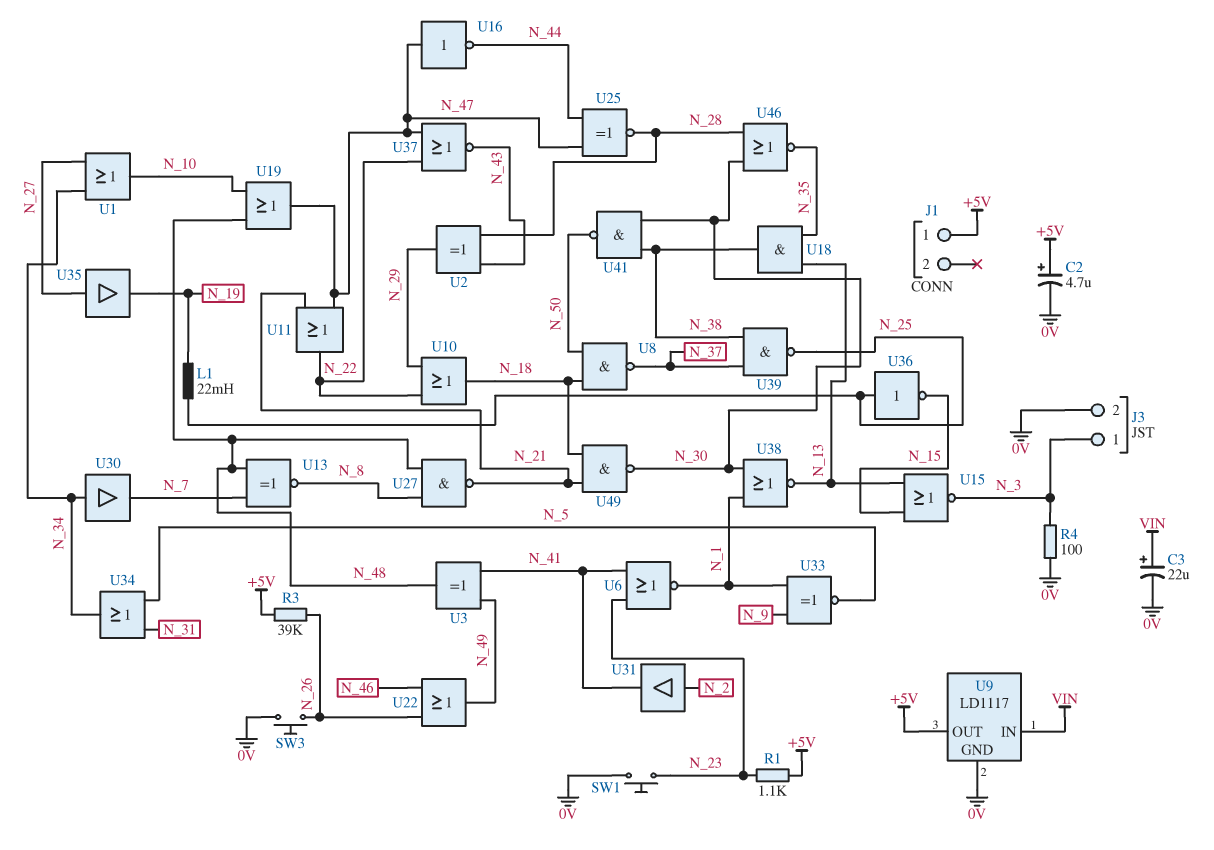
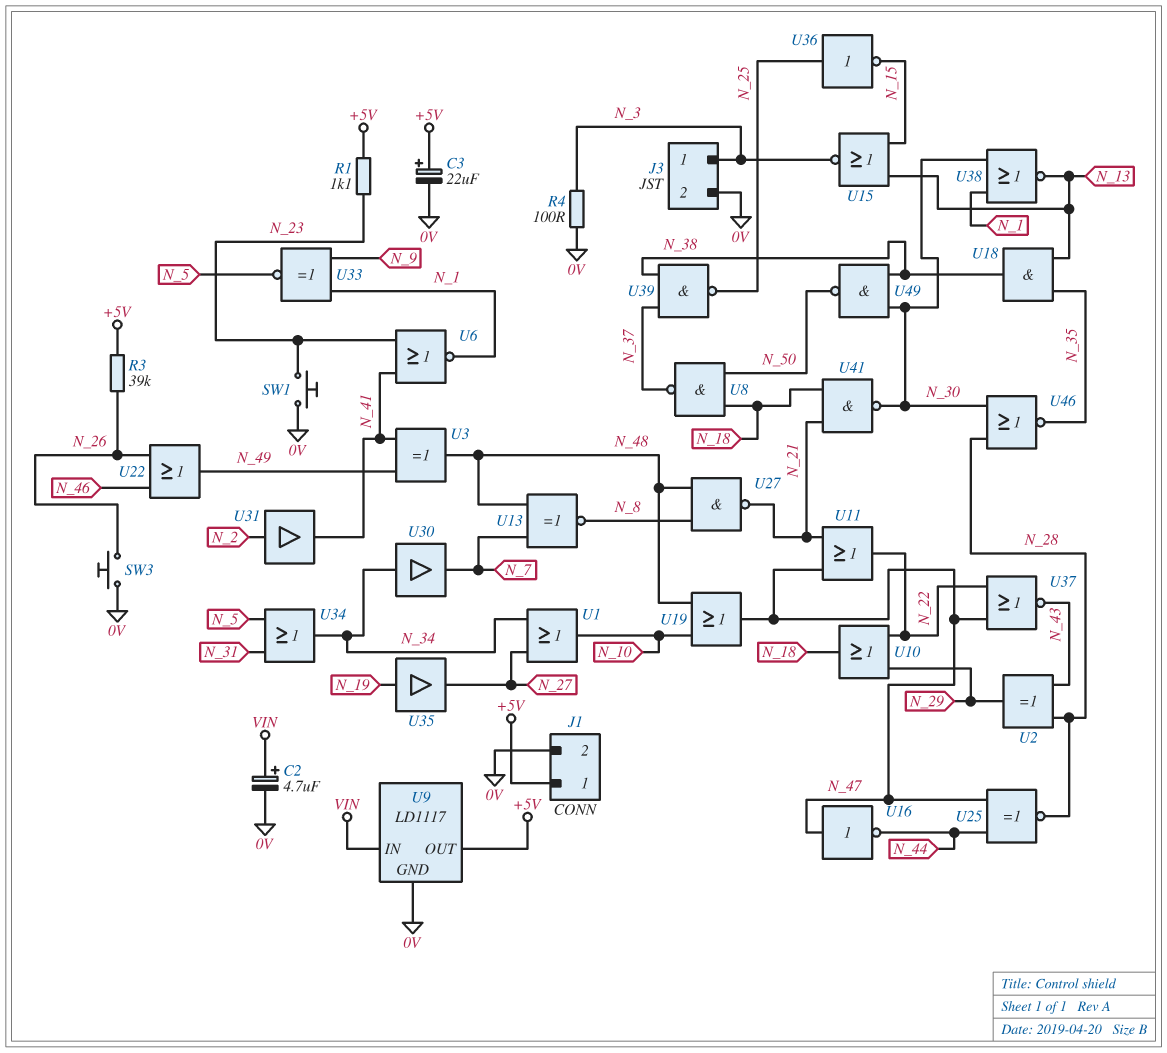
C2: 4.7uF (plus +5V, minus 0V) -> 4.7uF (plus VIN, minus 0V)
C3: 22uF (plus VIN, minus 0V) -> 22uF (plus +5V, minus 0V)
J1 pin 2: none -> 0V
L1: 22mH (N_19, N_25) -> none
U35: buffer (in N_27, out N_19) -> buffer (in N_19, out N_27)
U41: NAND (in N_30, in N_38, out N_50) -> NAND (in N_18, in N_21, out N_30)
U49: NAND (in N_18, in N_21, out N_30) -> NAND (in N_30, in N_38, out N_50)

